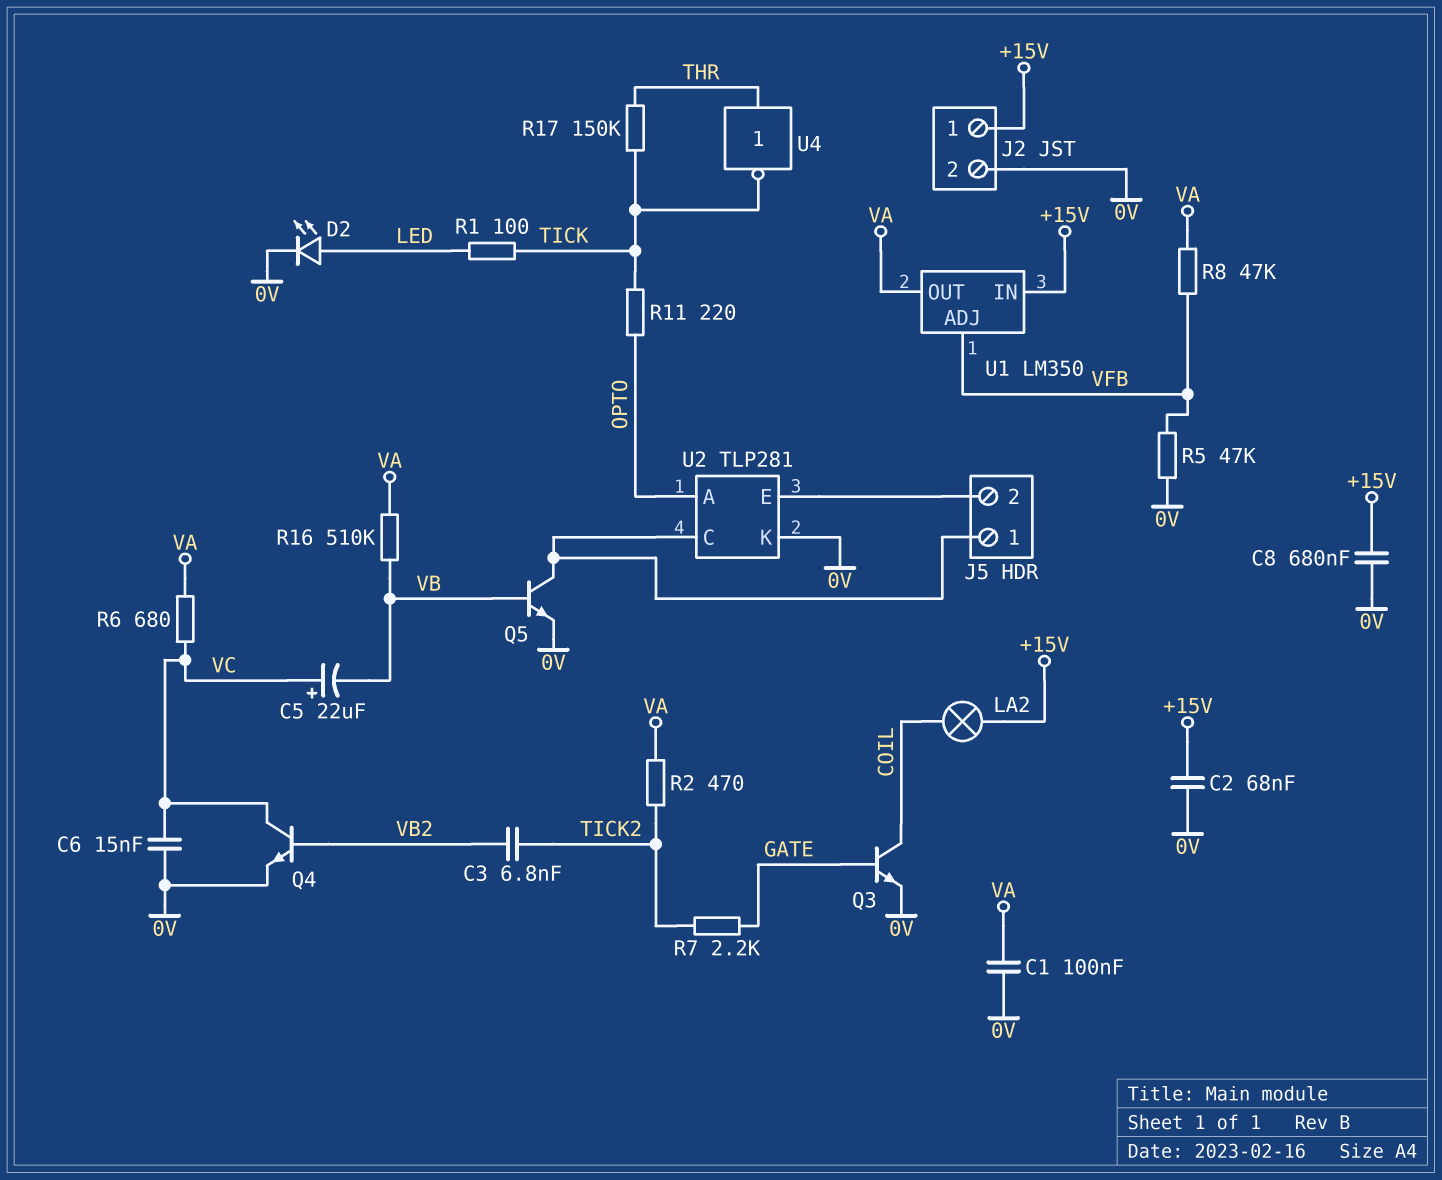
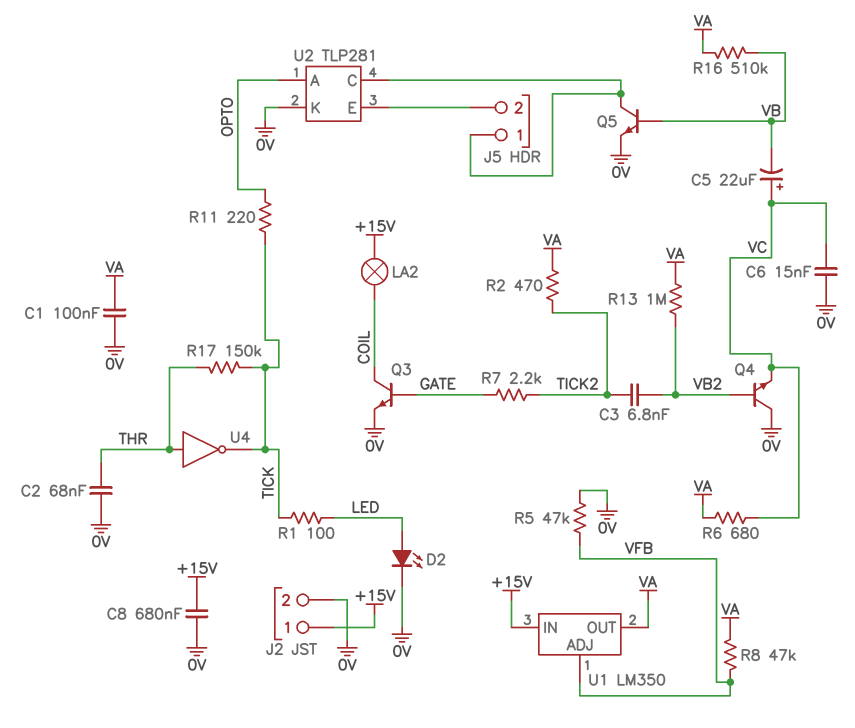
C2: 68nF (+15V, 0V) -> 68nF (0V, THR)
Q4: NPN (B VB2, C VC, E 0V) -> NPN (B VB2, C 0V, E VC)
R13: none -> 1M (VA, VB2)

